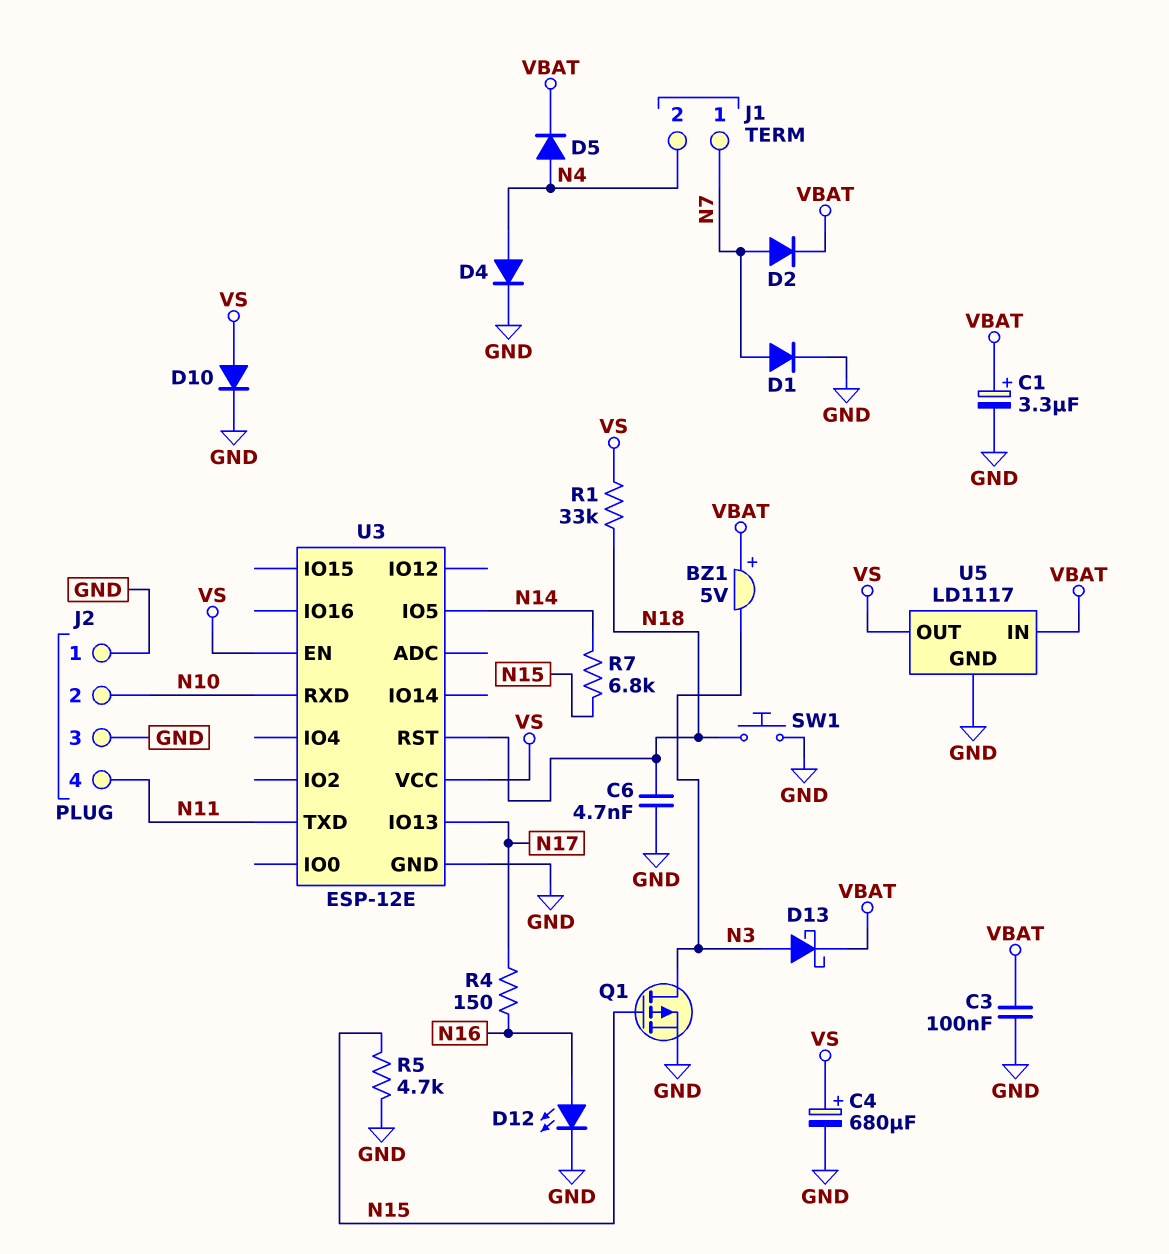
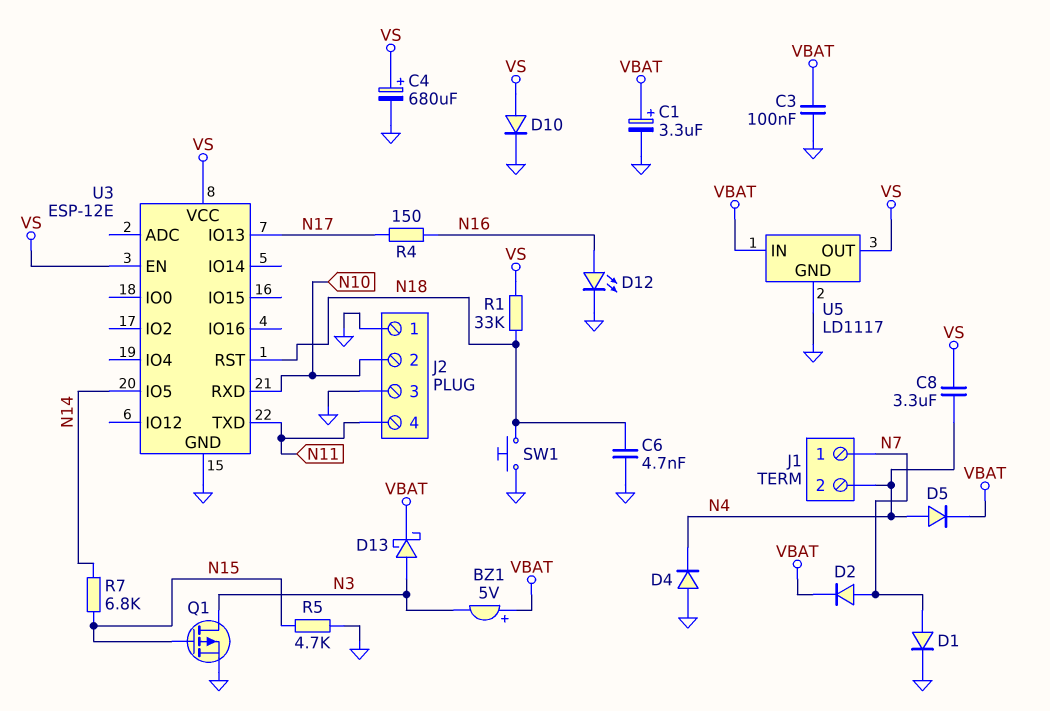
C8: none -> 3.3uF (N4, VS)
D4: diode (A N4, K GND) -> diode (A GND, K N4)

